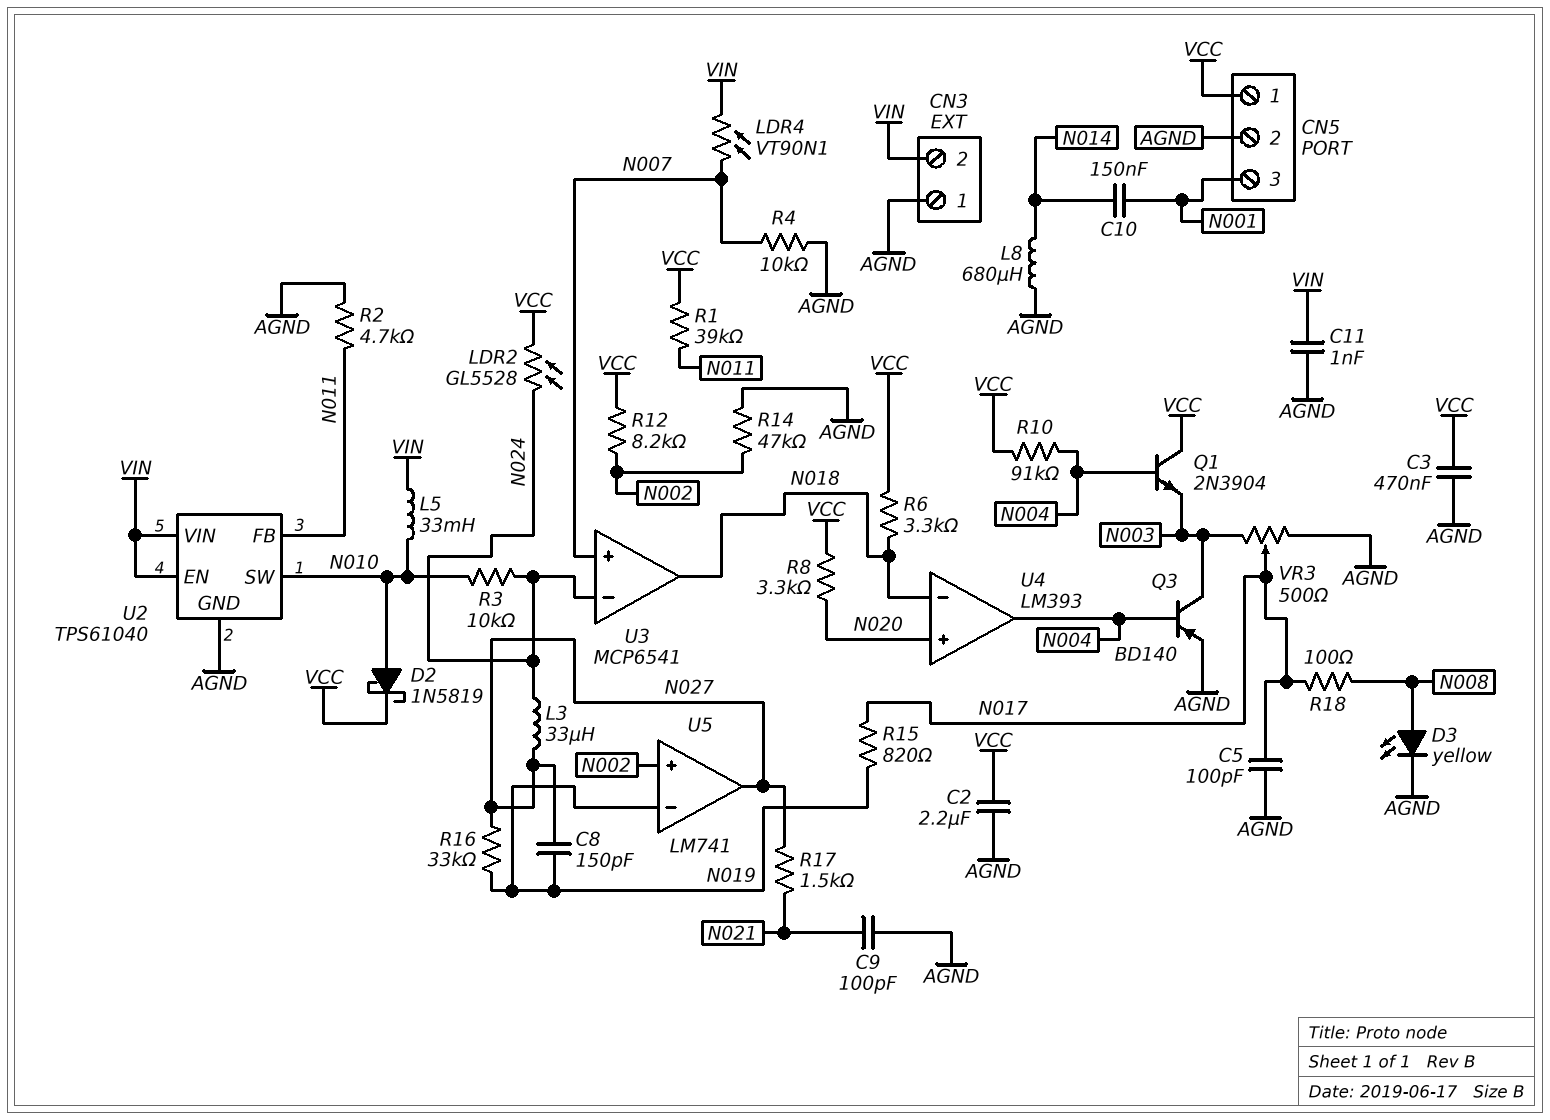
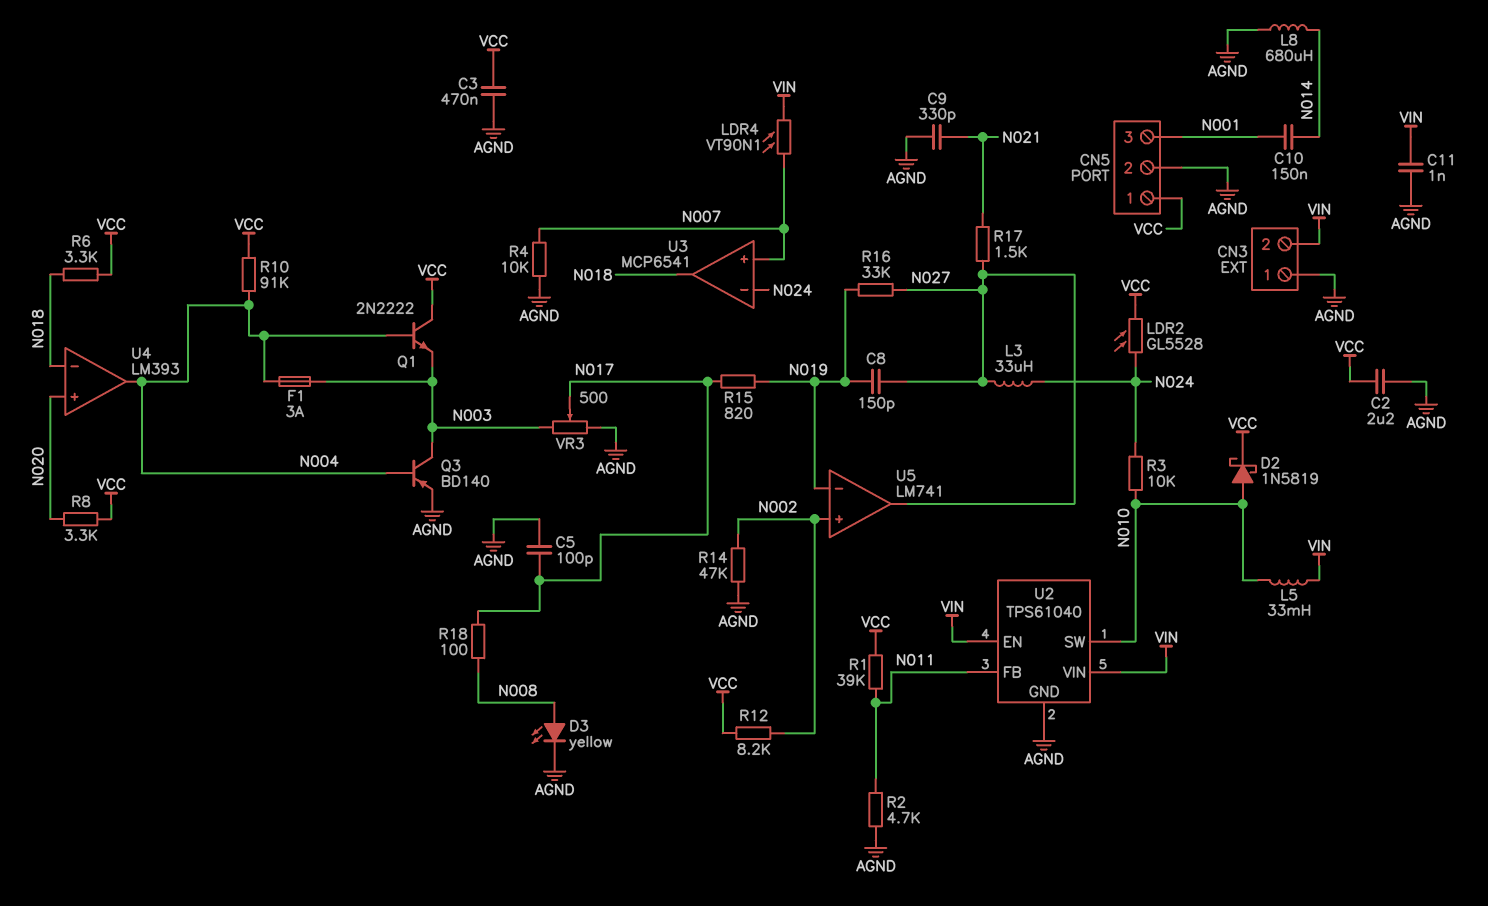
C9: 100pF (AGND, N021) -> 330pF (AGND, N021)
F1: none -> 3A (N003, N004)
Q1: NPN 2N3904 (B N004, C VCC, E N003) -> NPN 2N2222 (B N004, C VCC, E N003)

